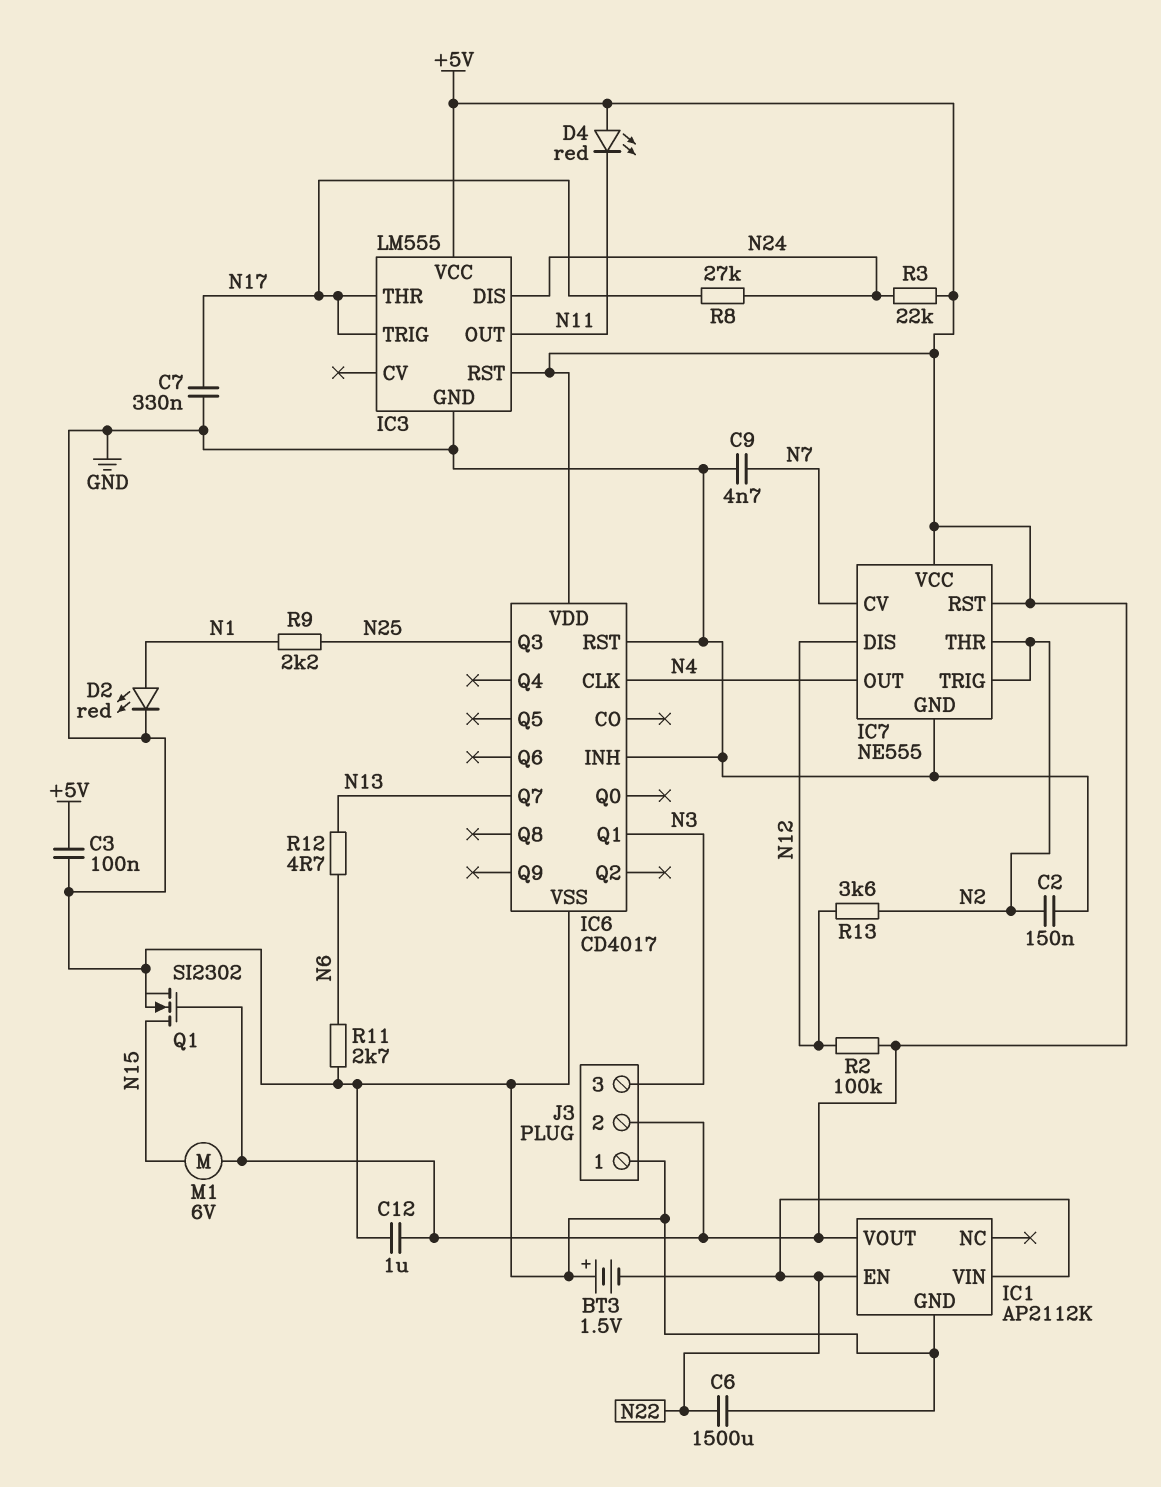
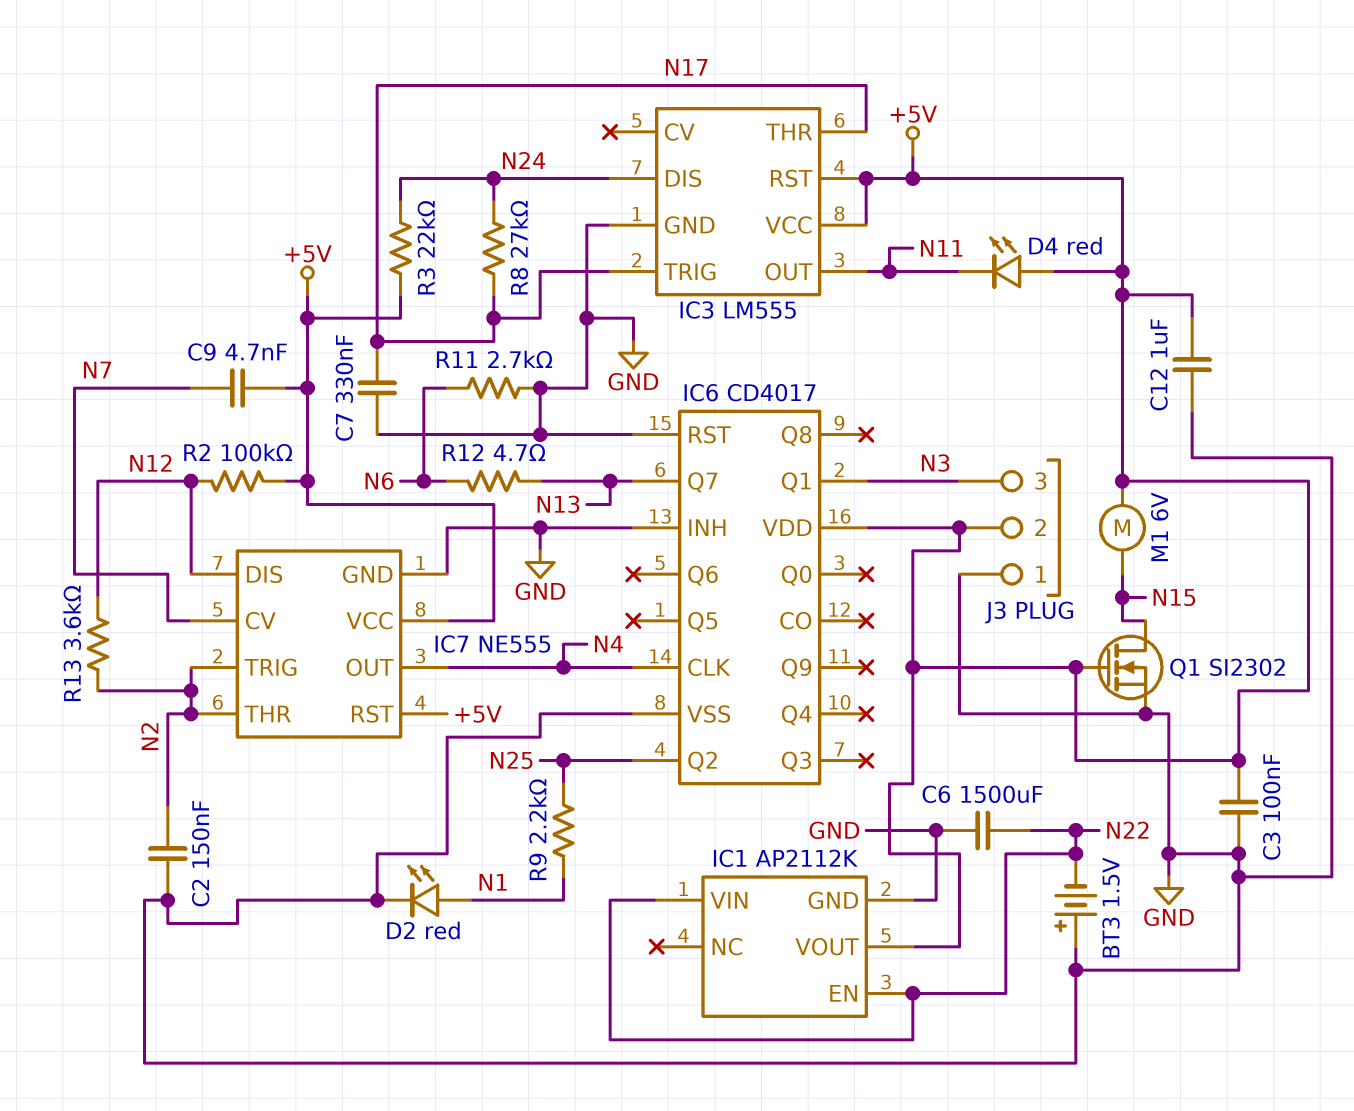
C9: 4.7nF (GND, N7) -> 4.7nF (+5V, N7)
IC6 pin Q2: none -> N25
IC6 pin Q3: N25 -> none

